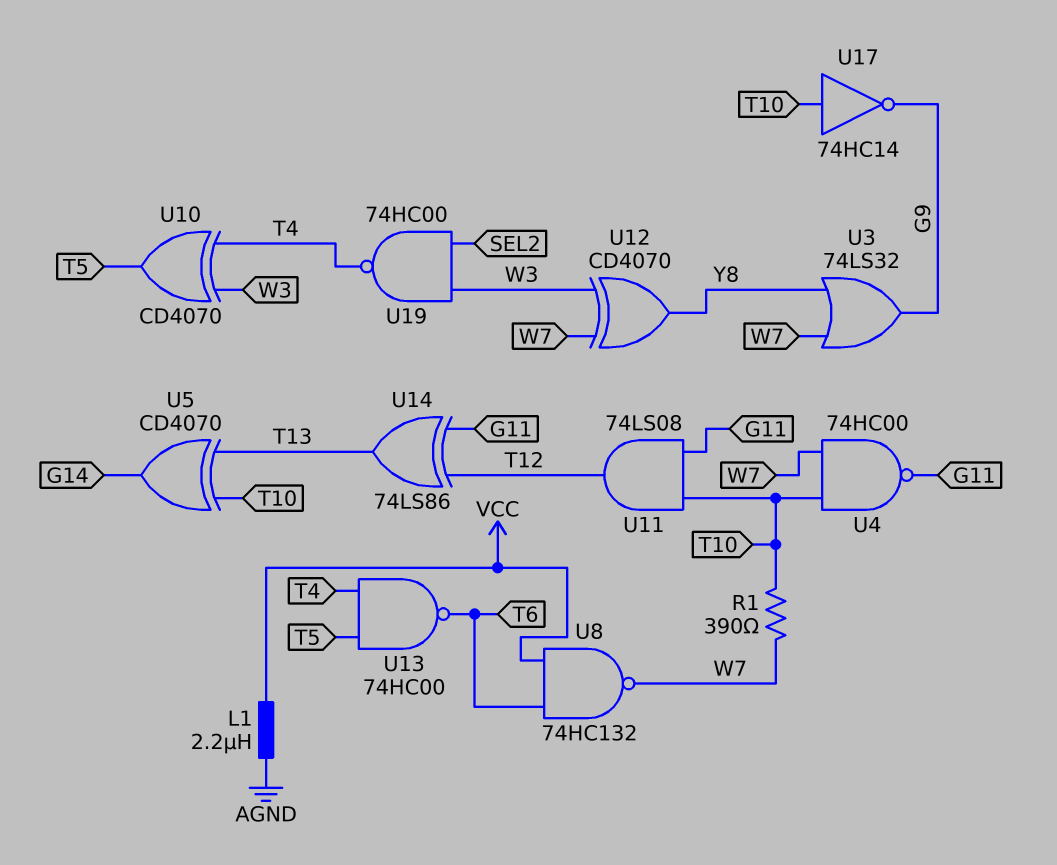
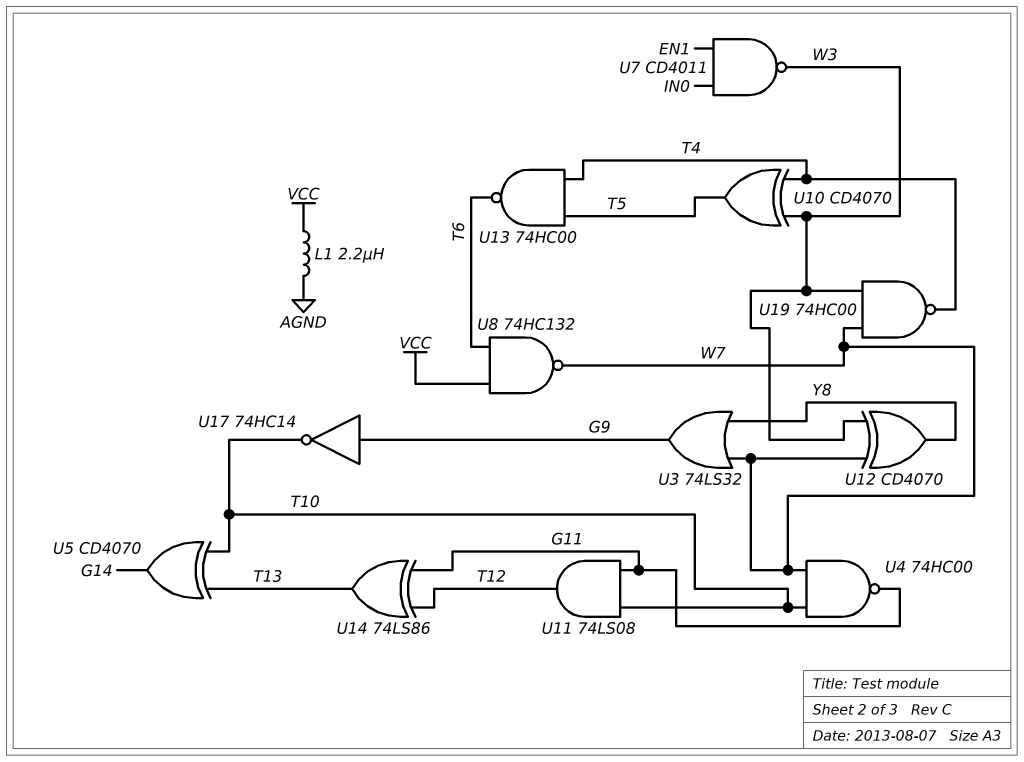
R1: 390 (T10, W7) -> none
U7: none -> NAND CD4011 (in EN1, in IN0, out W3)
U17: NOT 74HC14 (in T10, out G9) -> NOT 74HC14 (in G9, out T10)
U19: NAND 74HC00 (in SEL2, in W3, out T4) -> NAND 74HC00 (in W3, in W7, out T4)

